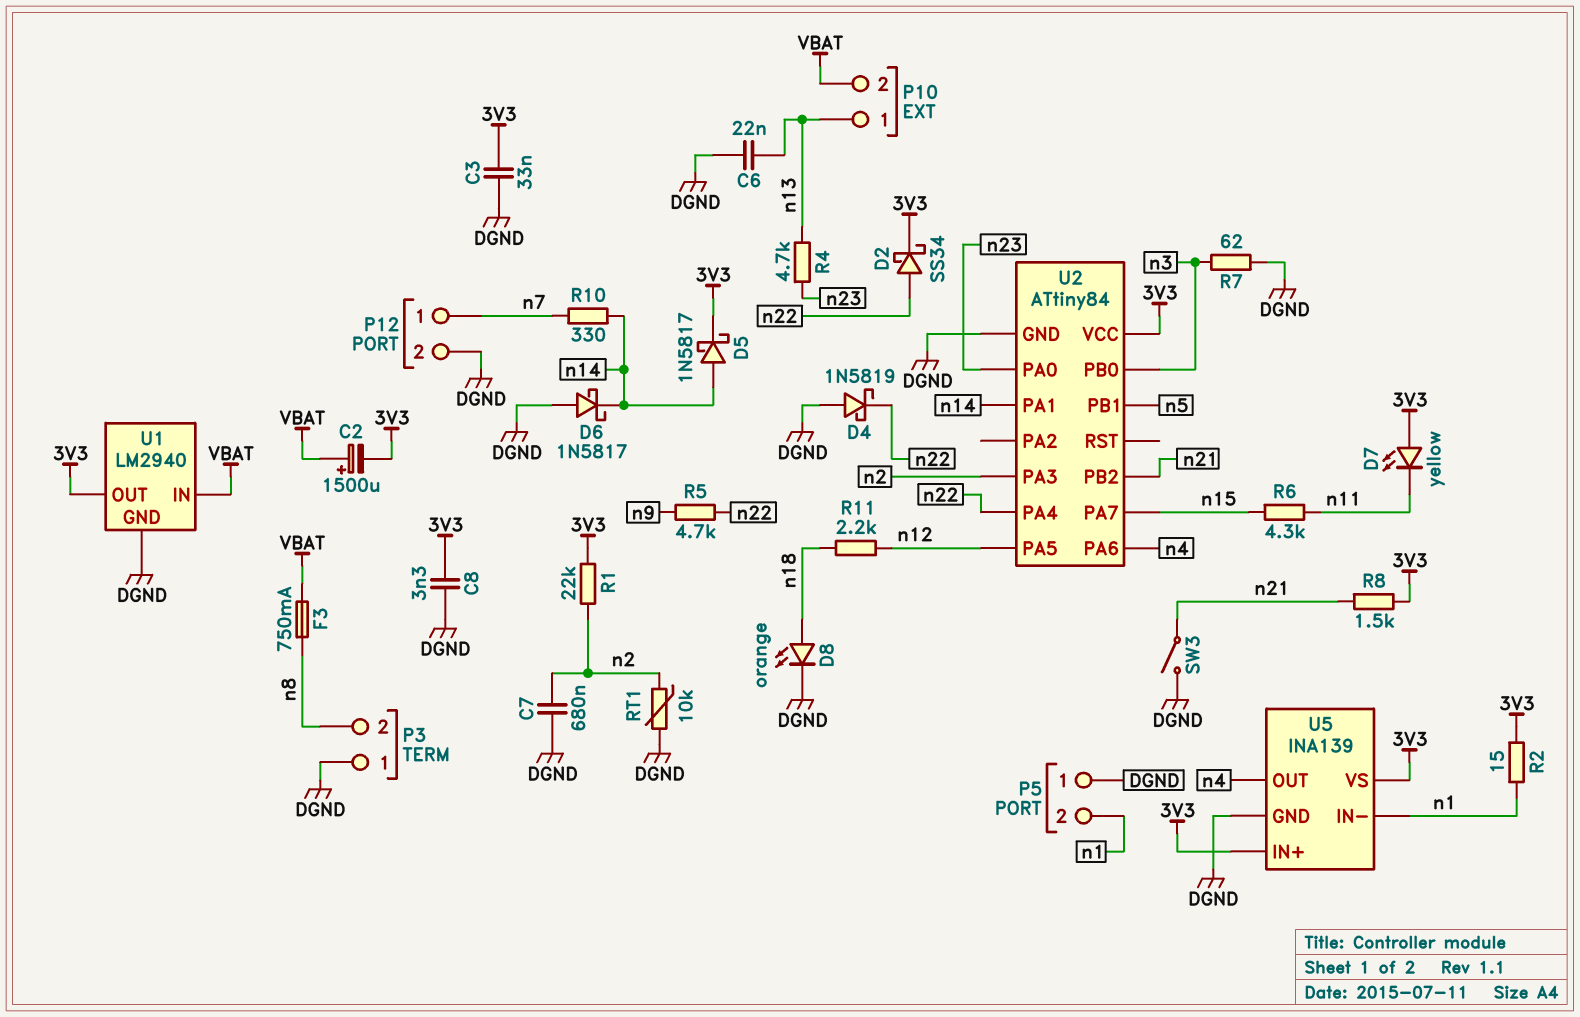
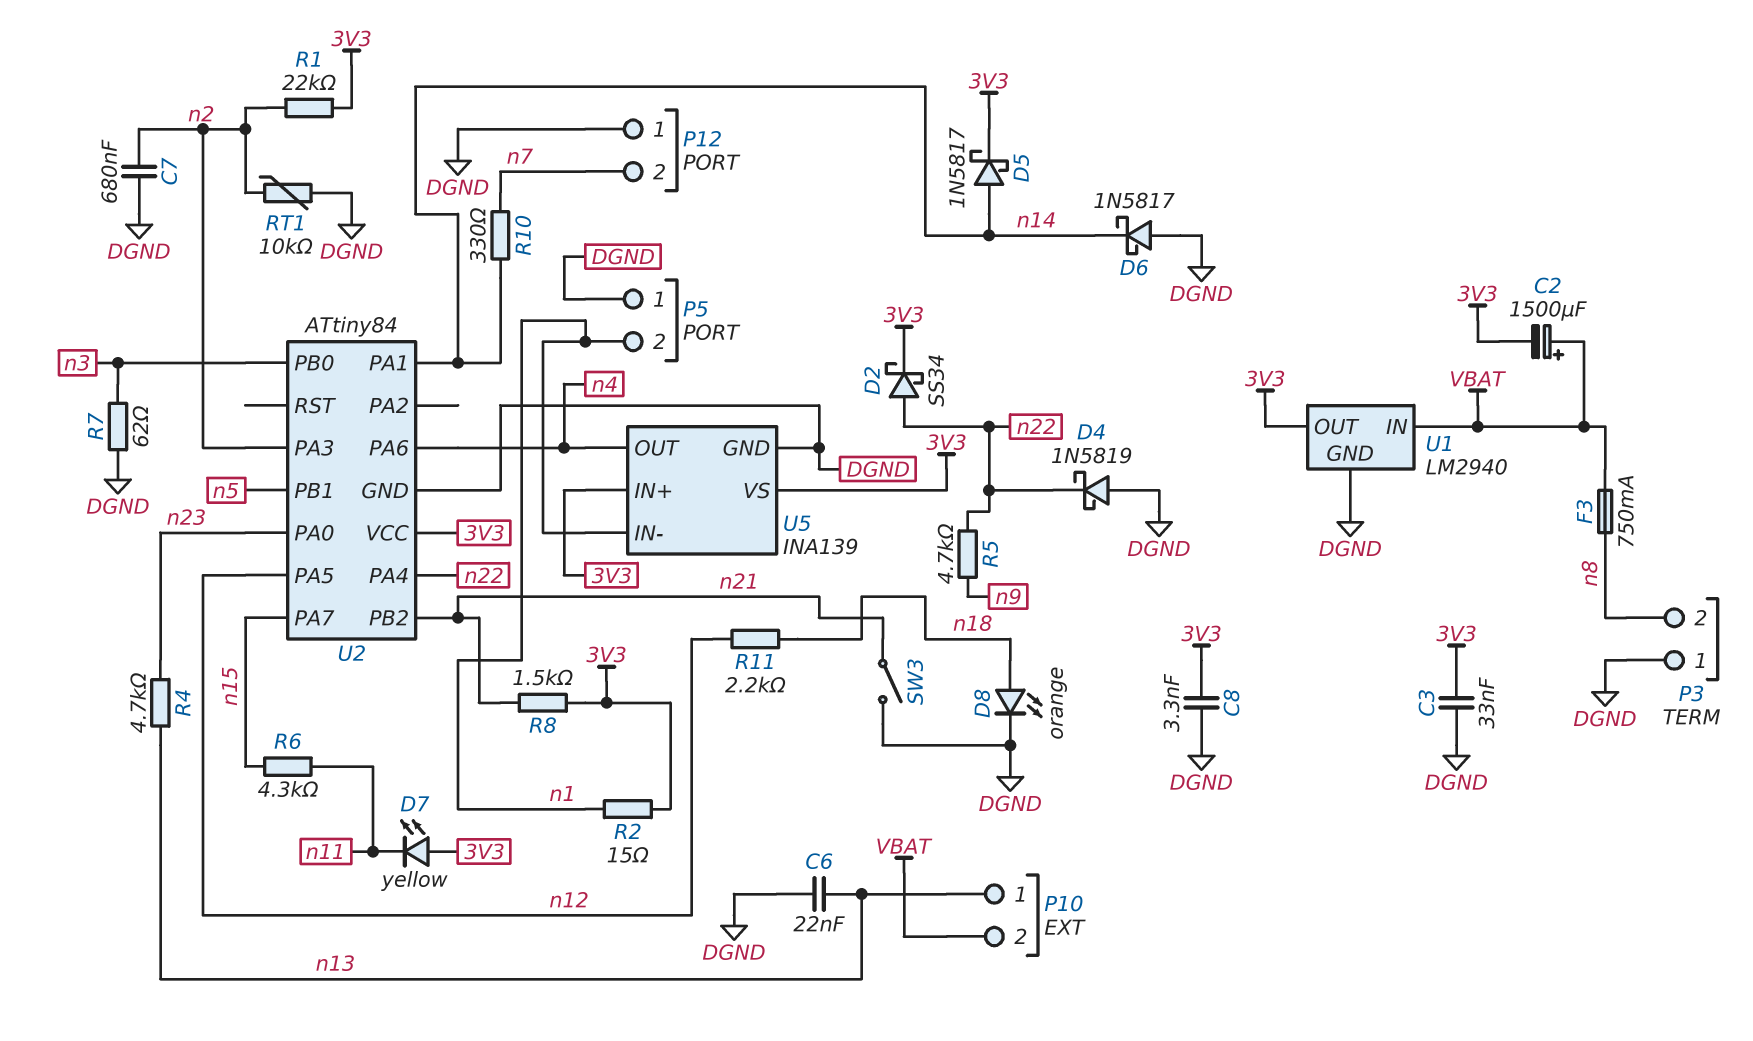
P12 pin 1: n7 -> DGND
P12 pin 2: DGND -> n7

